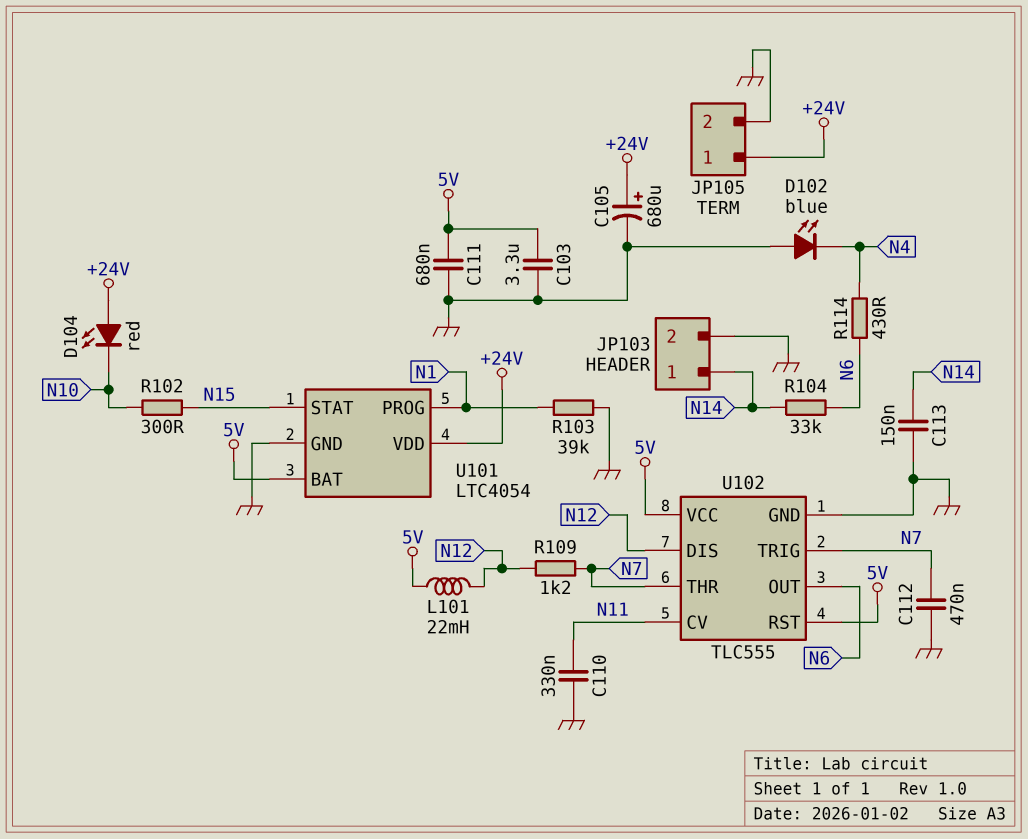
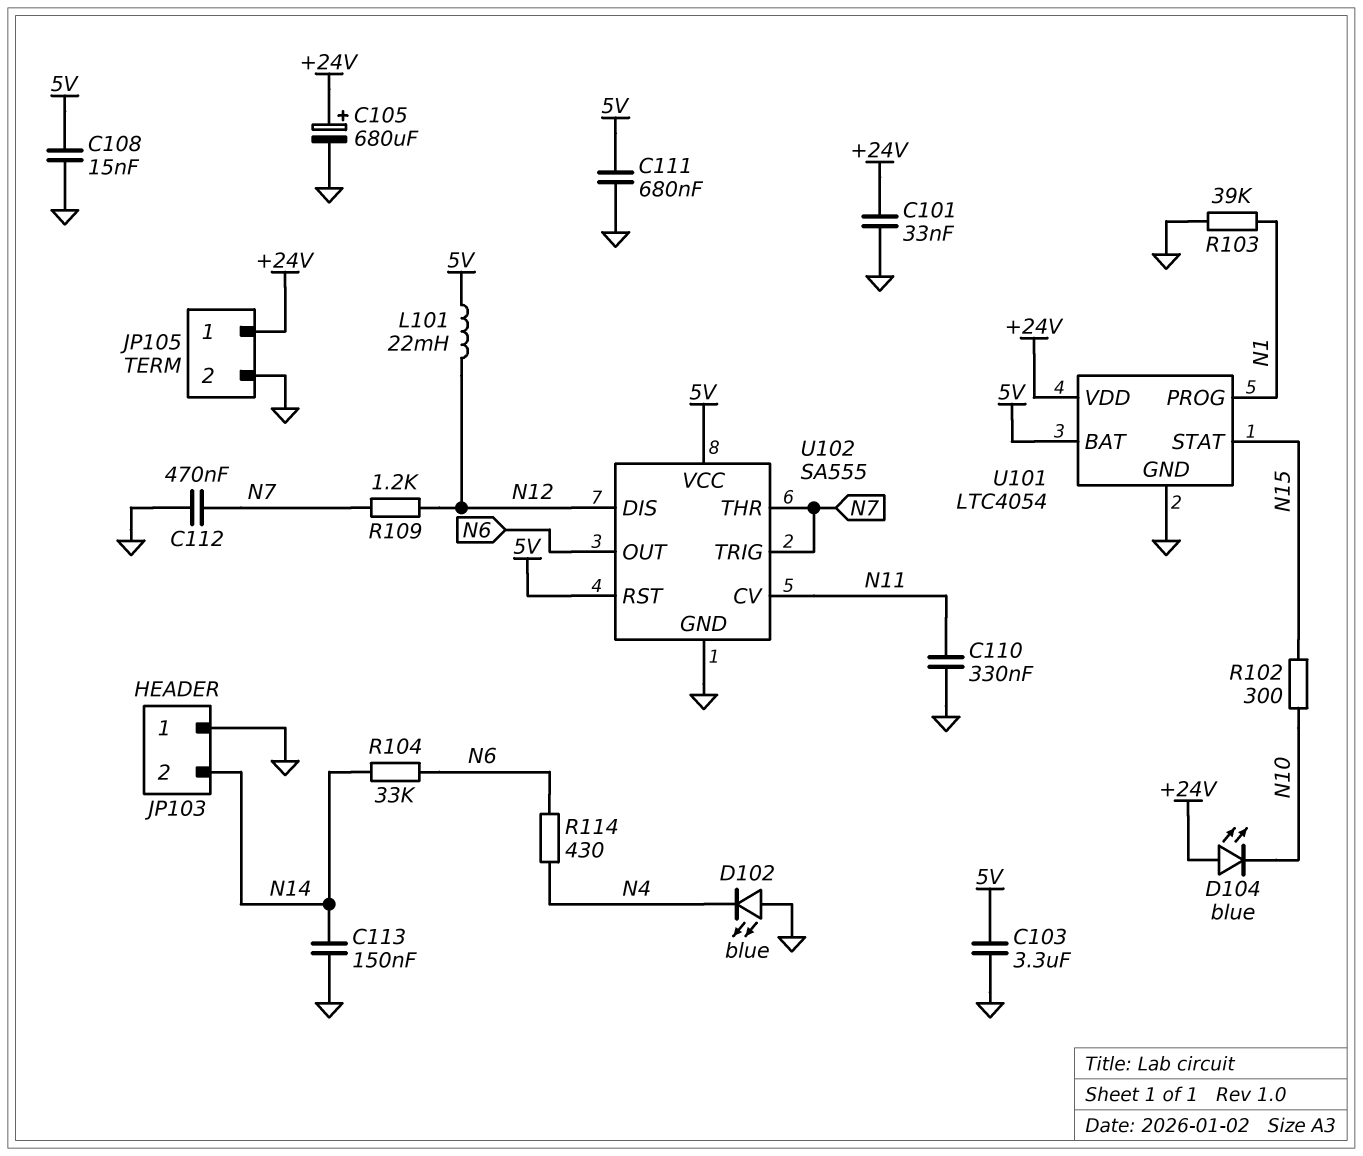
C101: none -> 33nF (+24V, GND)
C108: none -> 15nF (5V, GND)
D104: LED red (A +24V, K N10) -> LED blue (A +24V, K N10)
JP103 pin 1: N14 -> GND
JP103 pin 2: GND -> N14
U102: TLC555 -> SA555

